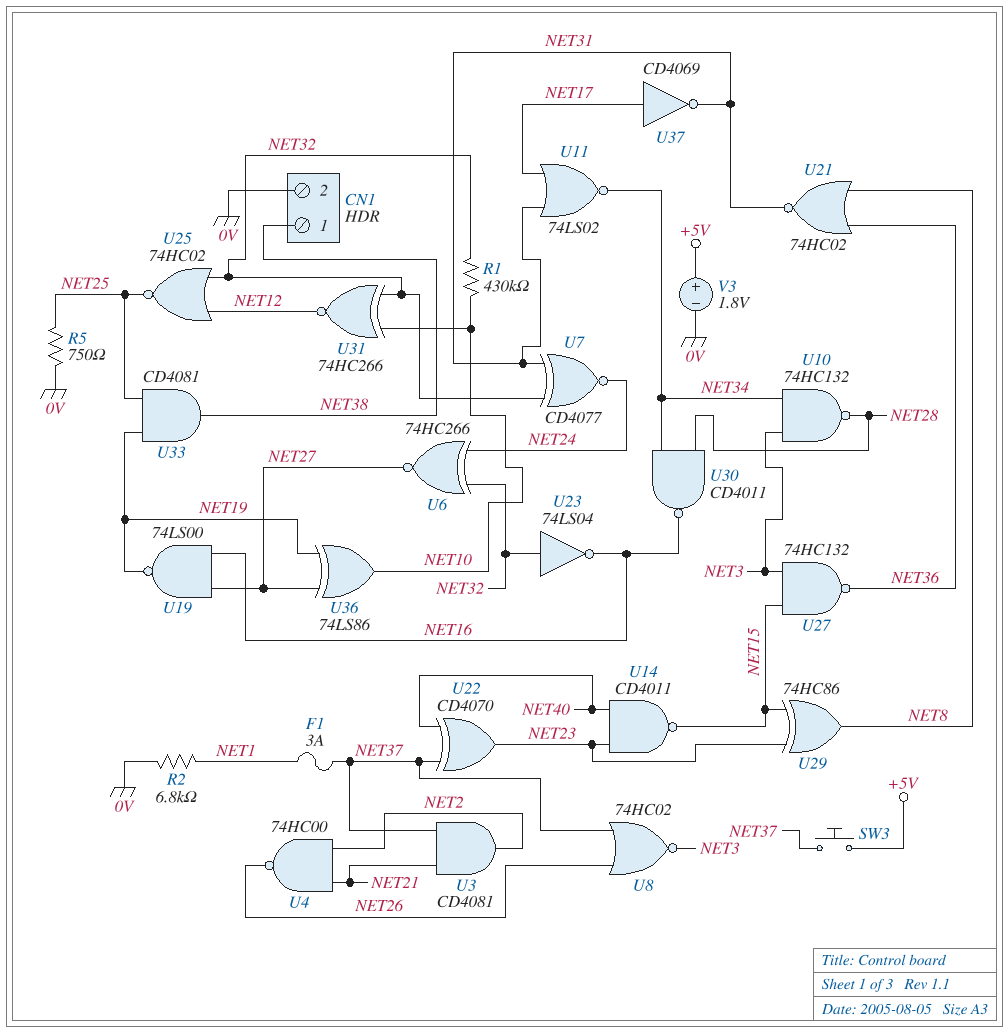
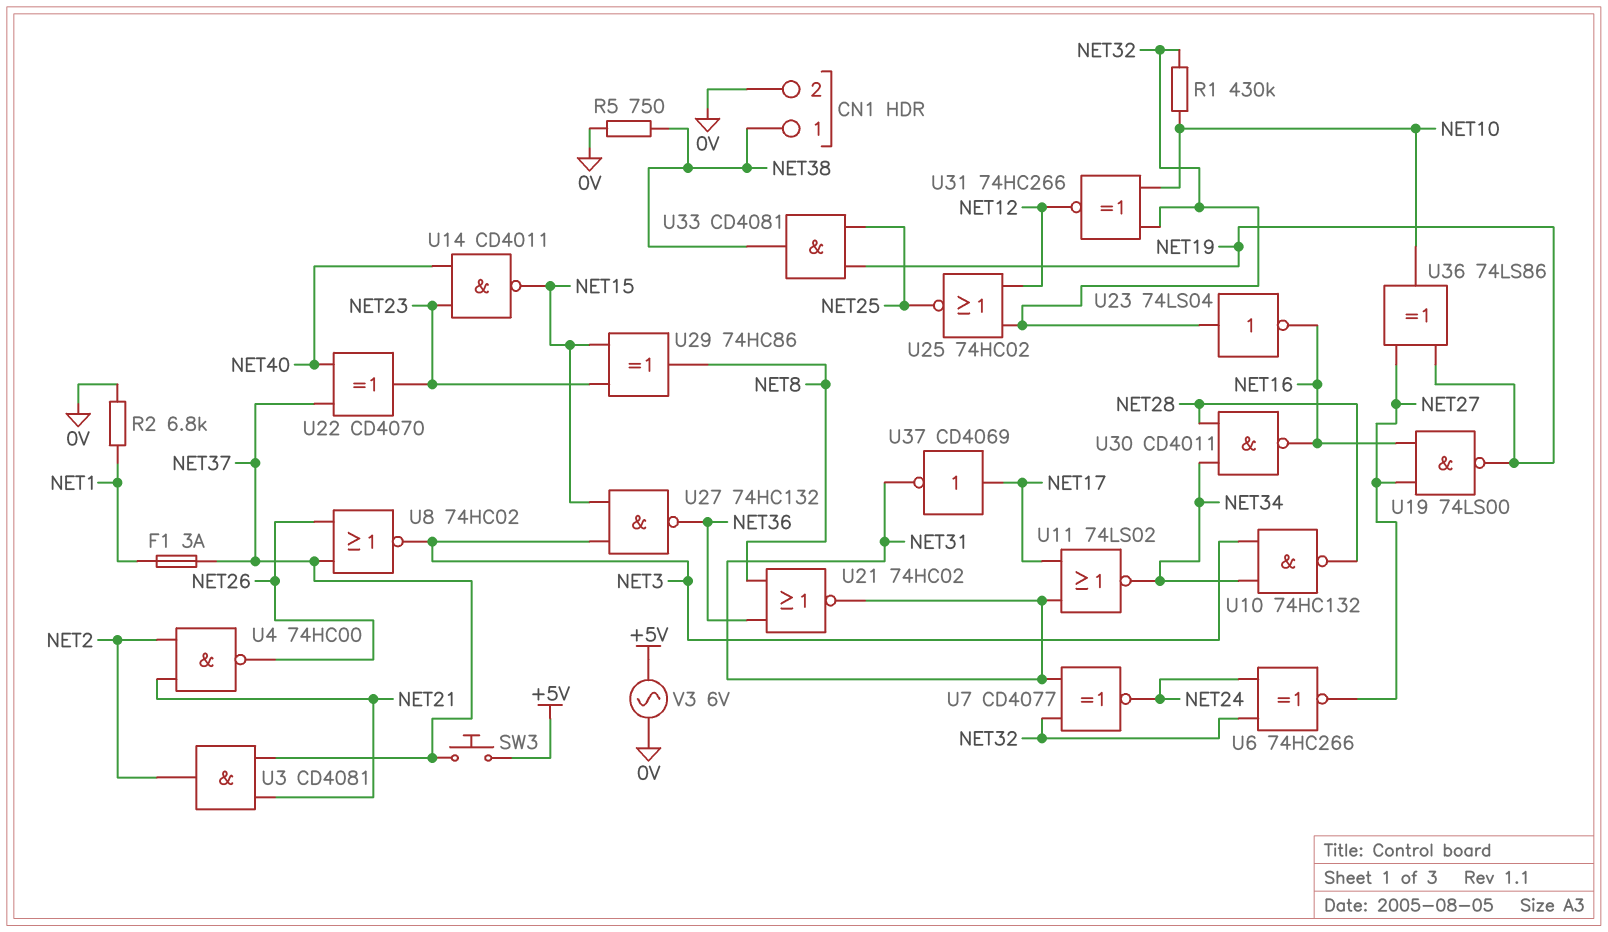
R5: 750 (0V, NET25) -> 750 (0V, NET38)
V3: 1.8V (plus +5V, minus 0V) -> AC 6V (+5V, 0V)

